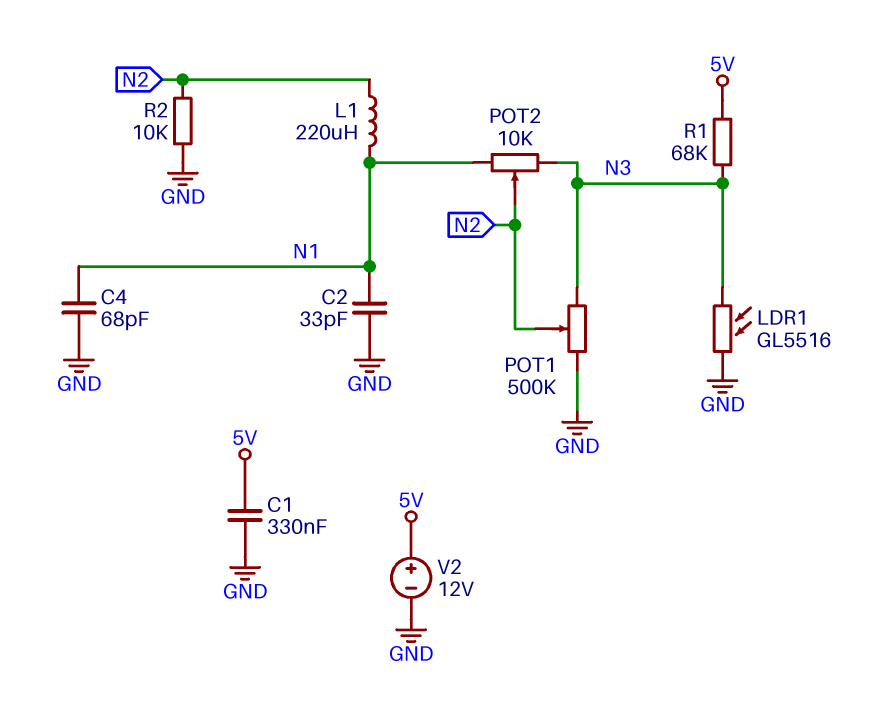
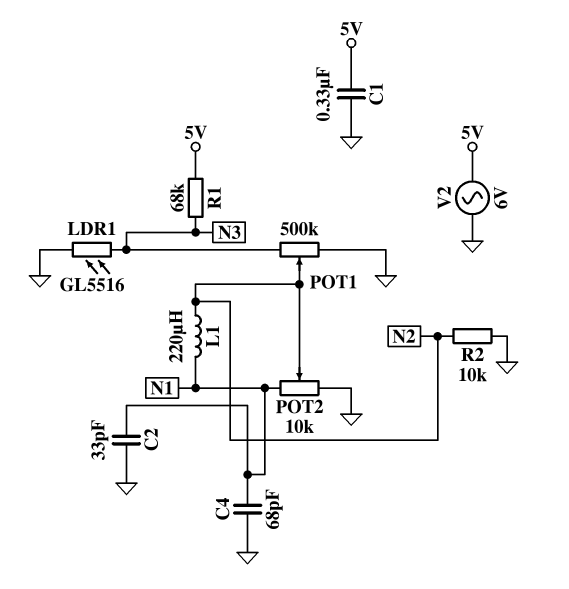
POT2: 10k (N1, N3, wiper N2) -> 10k (GND, N1, wiper N2)
V2: 12V (plus 5V, minus GND) -> AC 6V (5V, GND)

